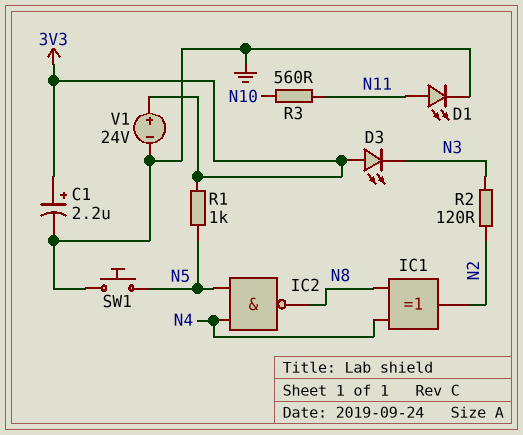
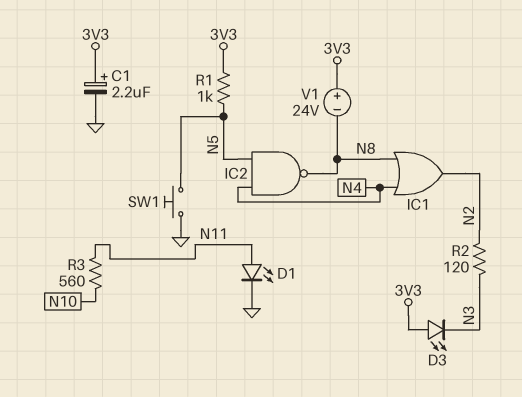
IC1: XOR (in N4, in N8, out N2) -> OR (in N4, in N8, out N2)
V1: 24V (plus 3V3, minus GND) -> 24V (plus 3V3, minus N8)

